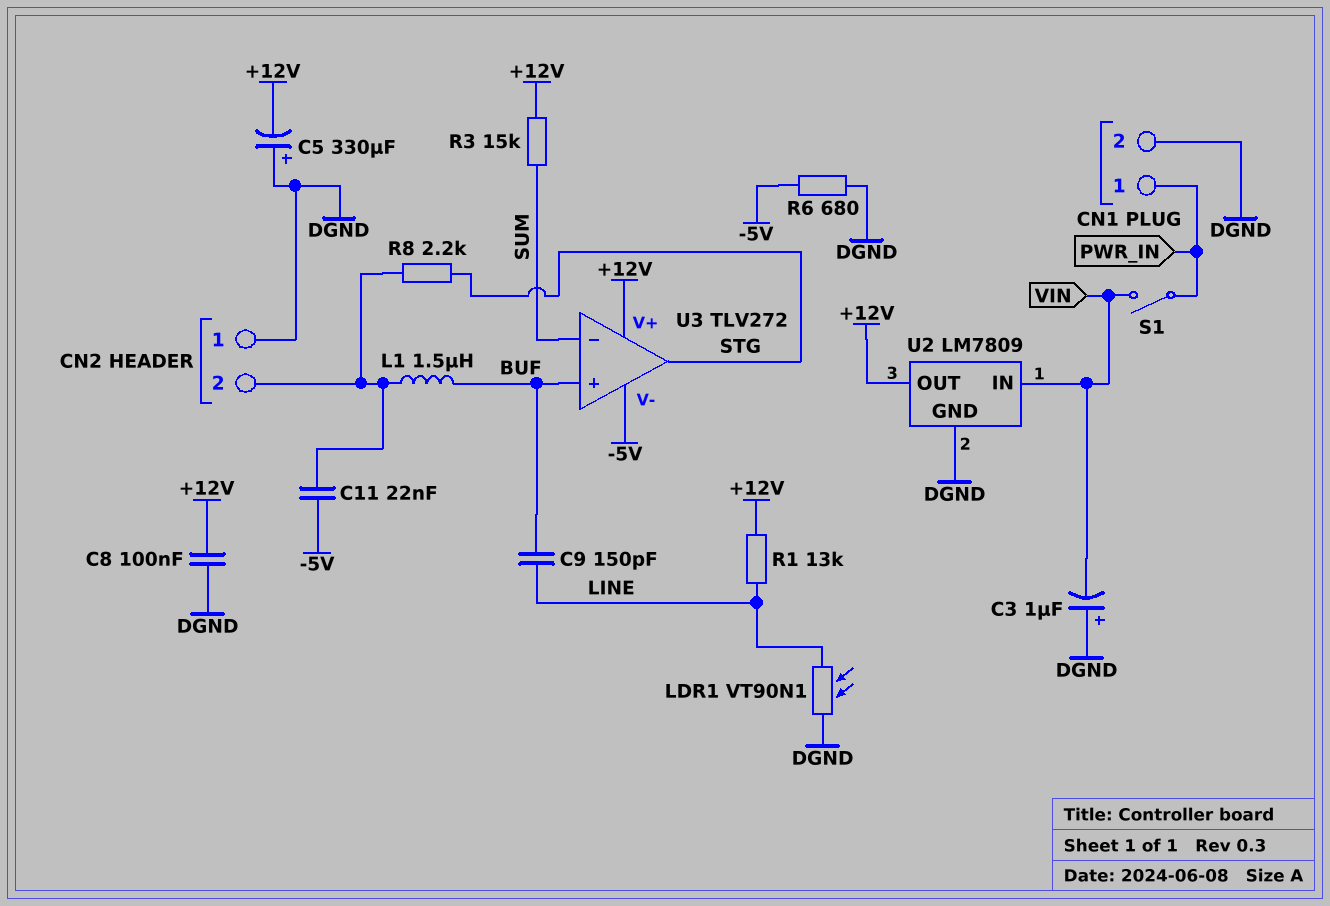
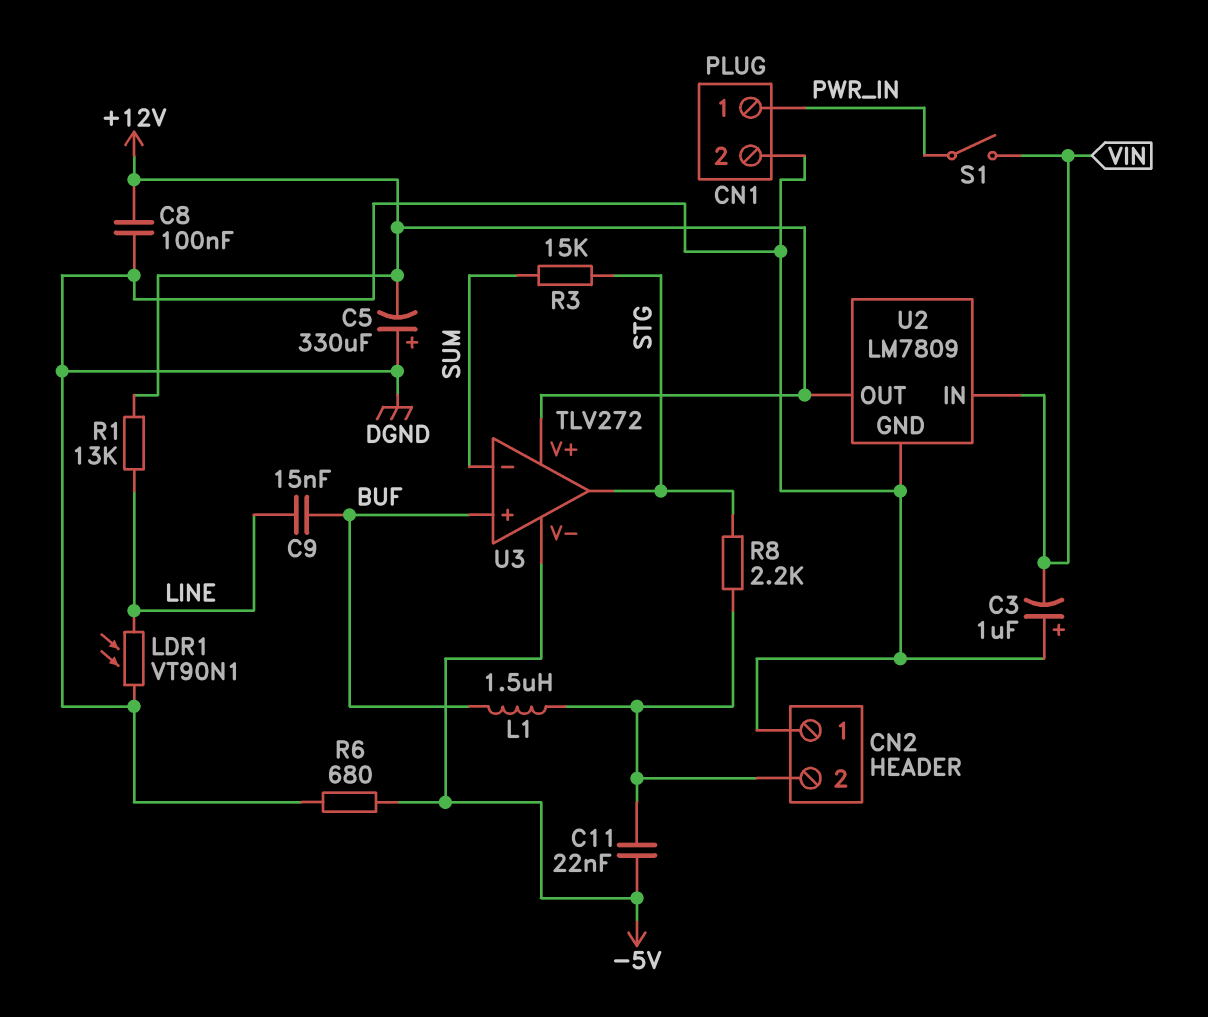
C9: 150pF (BUF, LINE) -> 15nF (BUF, LINE)
R3: 15k (+12V, SUM) -> 15k (STG, SUM)

